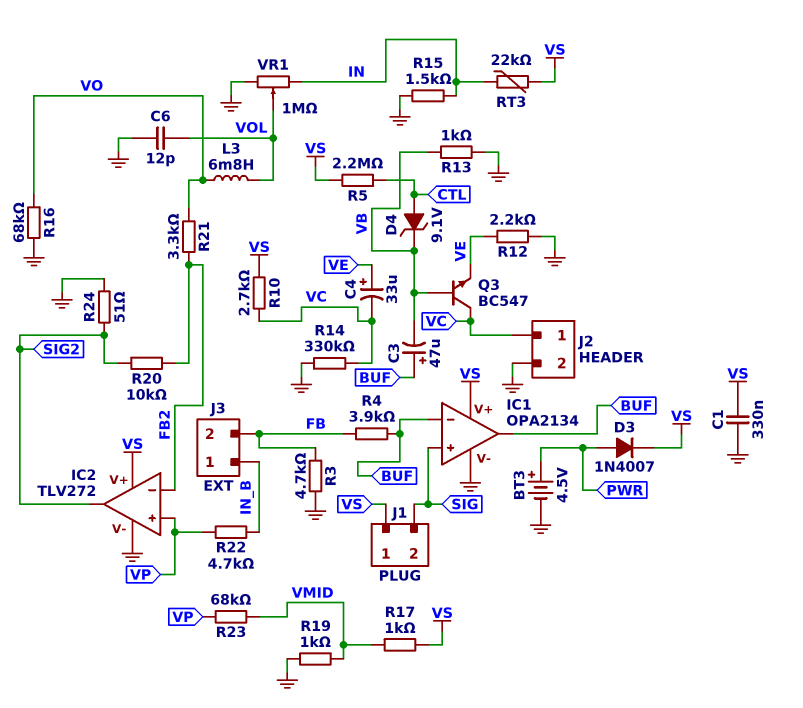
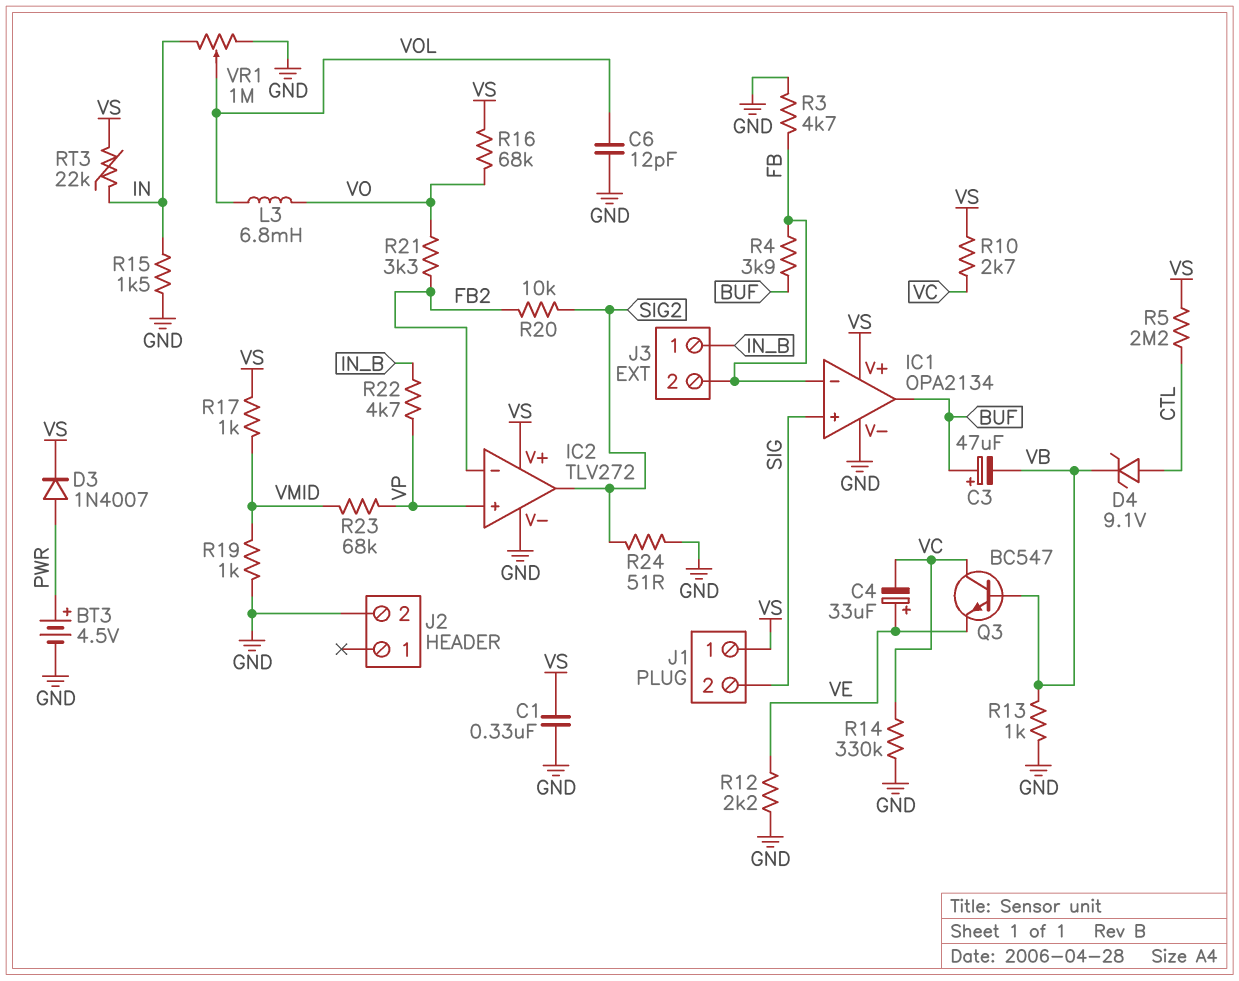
IC1 pin in-: BUF -> FB
J2 pin 1: VC -> none
R16: 68k (GND, VO) -> 68k (VO, VS)

